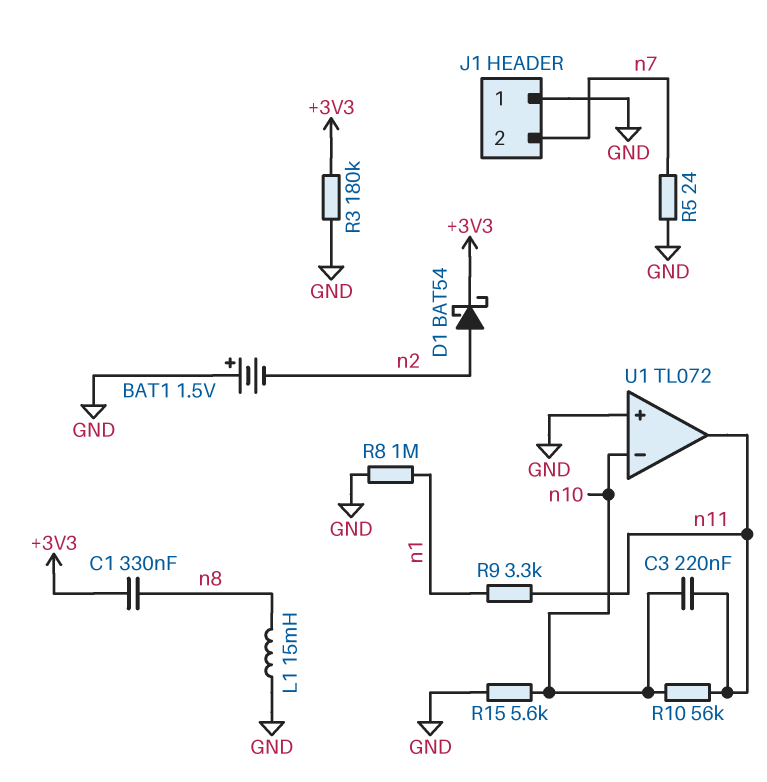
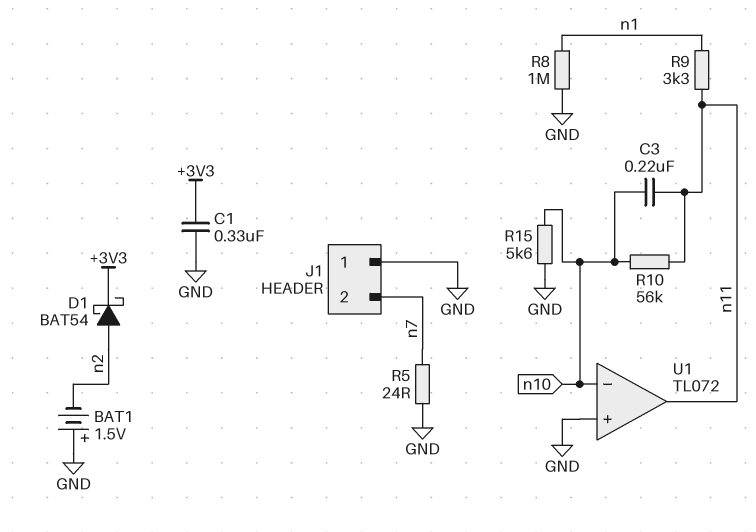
C1: 330nF (+3V3, n8) -> 330nF (+3V3, GND)
L1: 15mH (GND, n8) -> none
R3: 180k (+3V3, GND) -> none

